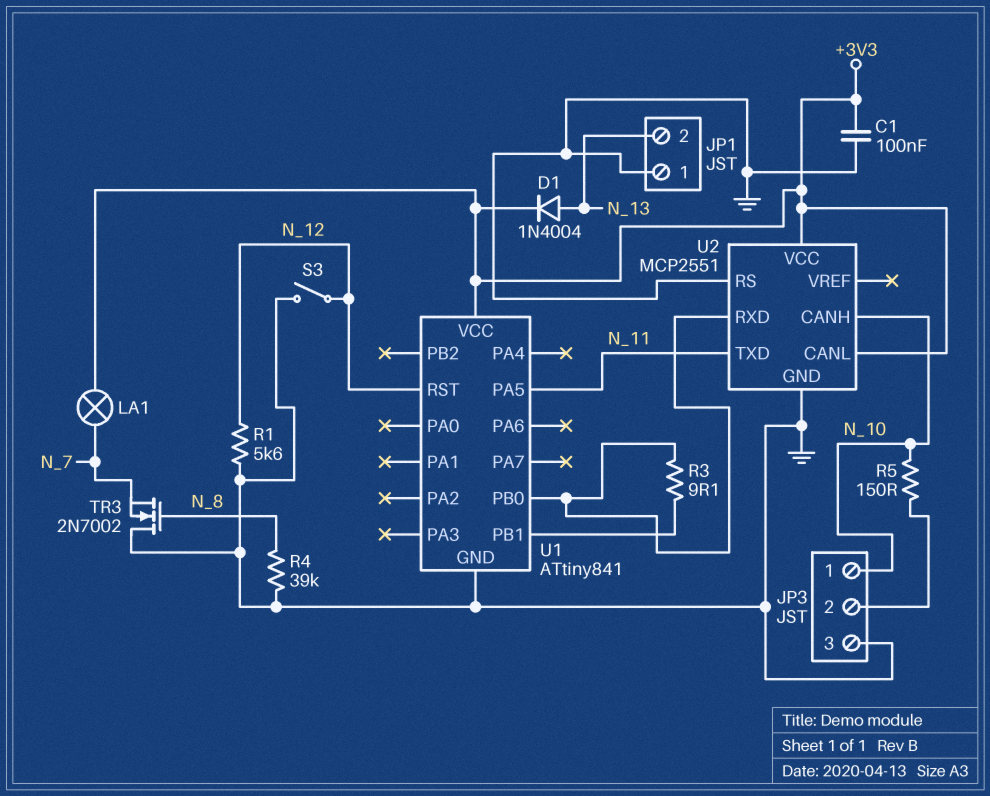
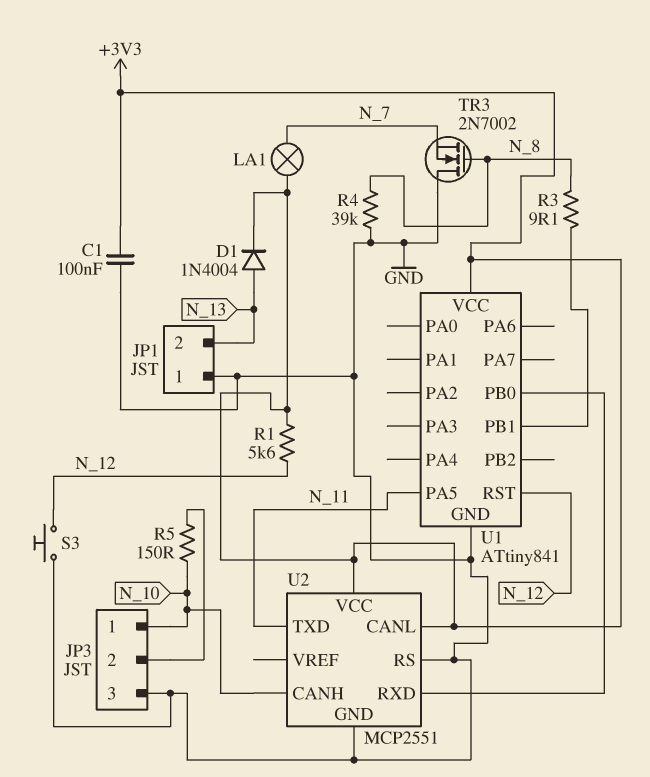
R1: 5.6k (GND, N_12) -> 5.6k (+3V3, N_12)
R3: 9.1 (U1/PB0, U1/PB1) -> 9.1 (N_8, U1/PB1)
S3: switch (GND, N_12) -> button (GND, N_12)

